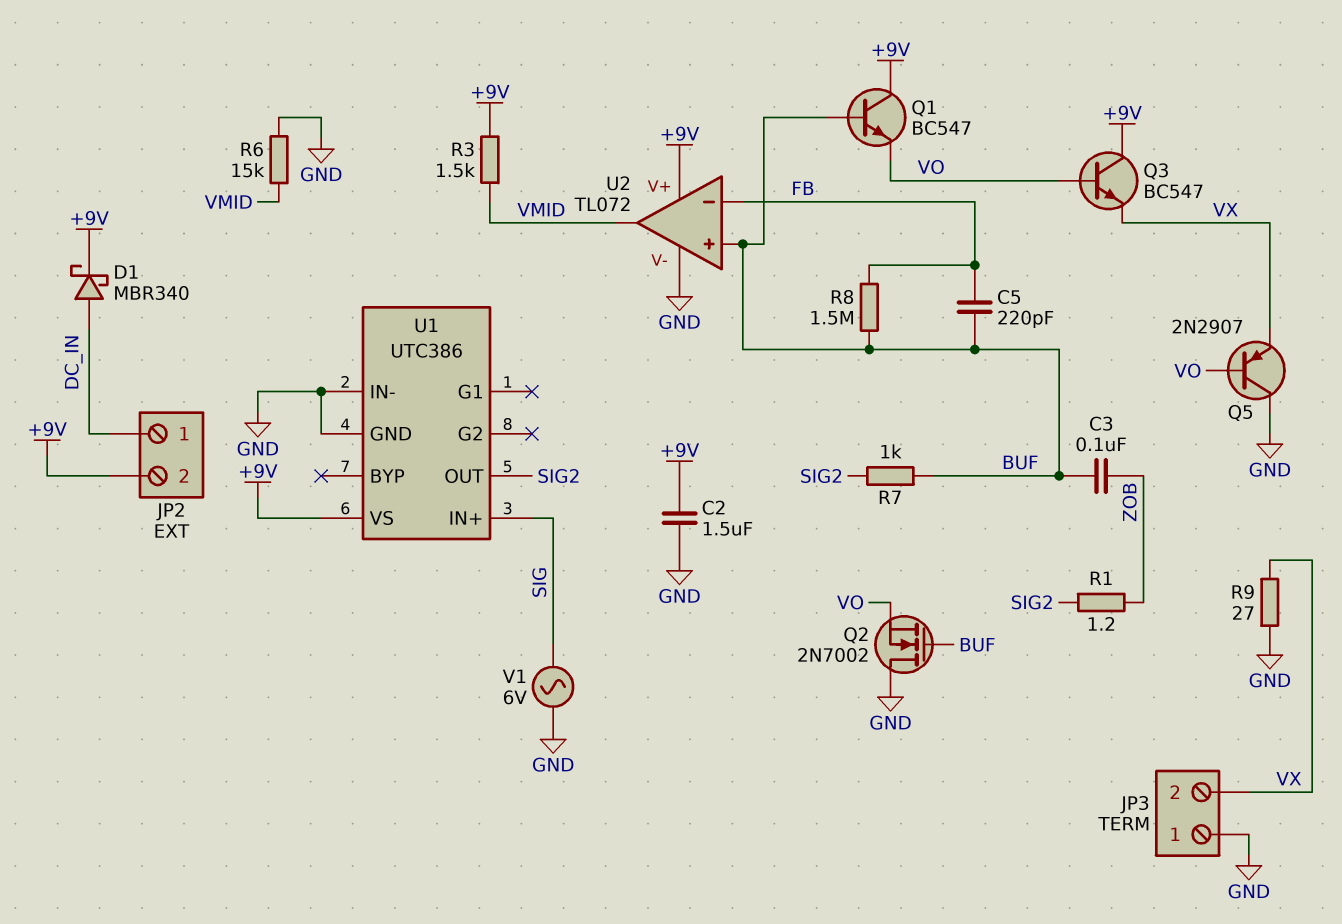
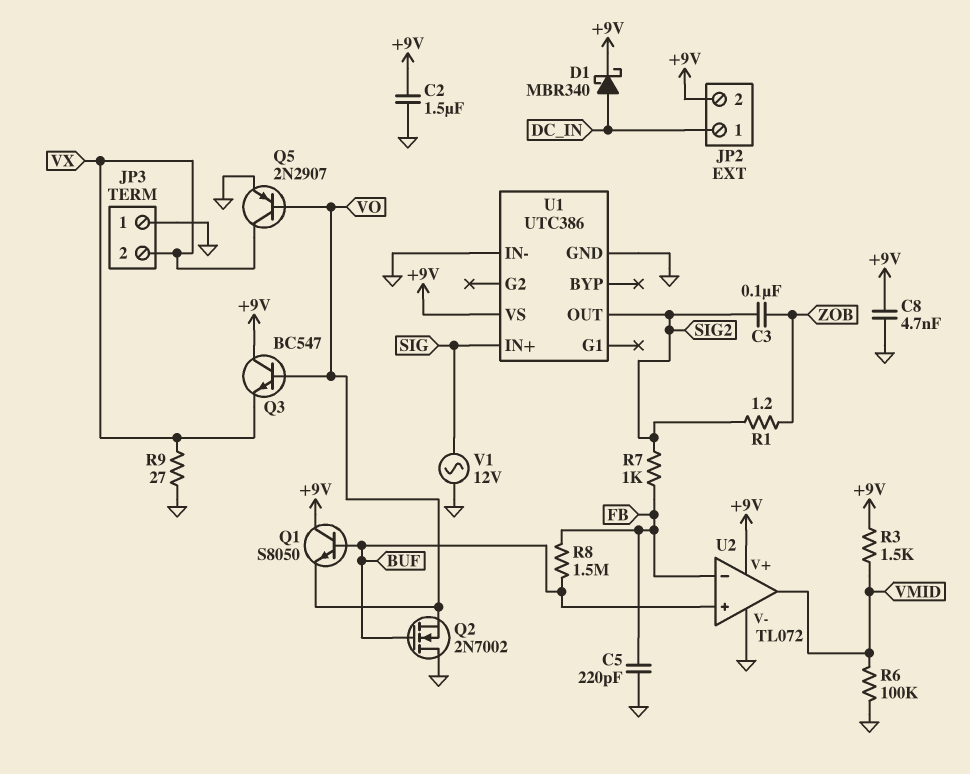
C3: 100nF (BUF, ZOB) -> 100nF (SIG2, ZOB)
C5: 220pF (BUF, FB) -> 220pF (FB, GND)
C8: none -> 4.7nF (+9V, GND)
Q1: NPN BC547 (B BUF, C +9V, E VO) -> NPN S8050 (B BUF, C +9V, E VO)
Q5: PNP 2N2907 (B VO, C GND, E VX) -> PNP 2N2907 (B VO, C VX, E GND)
R6: 15k (GND, VMID) -> 100k (GND, VMID)
R7: 1k (BUF, SIG2) -> 1k (FB, SIG2)
V1: AC 6V (GND, SIG) -> AC 12V (GND, SIG)

